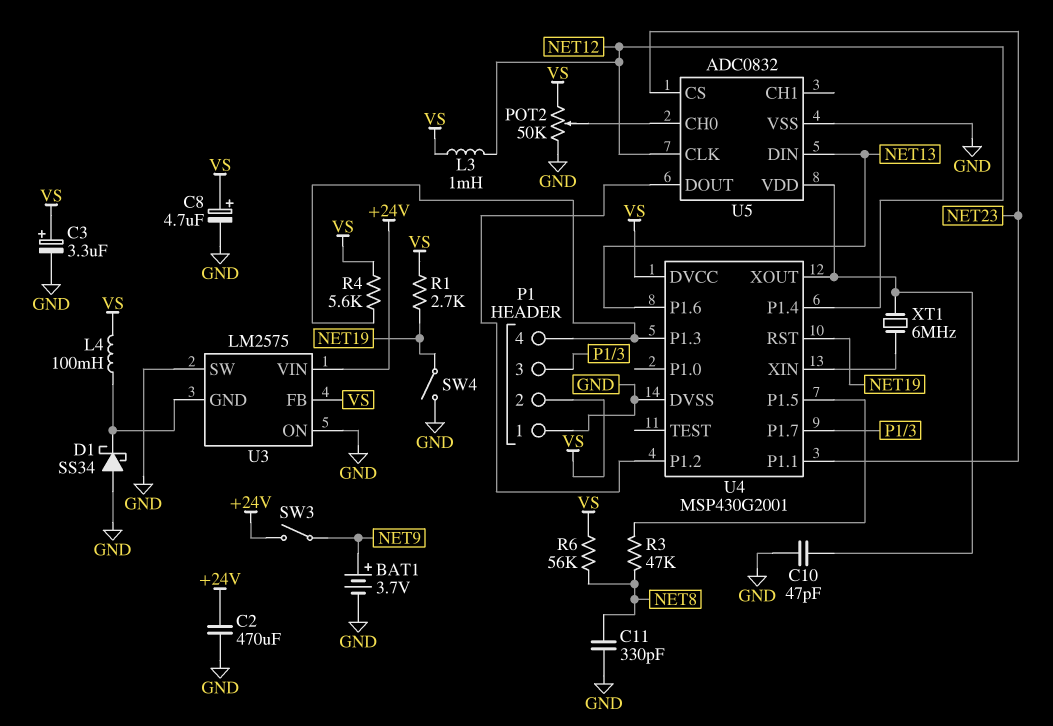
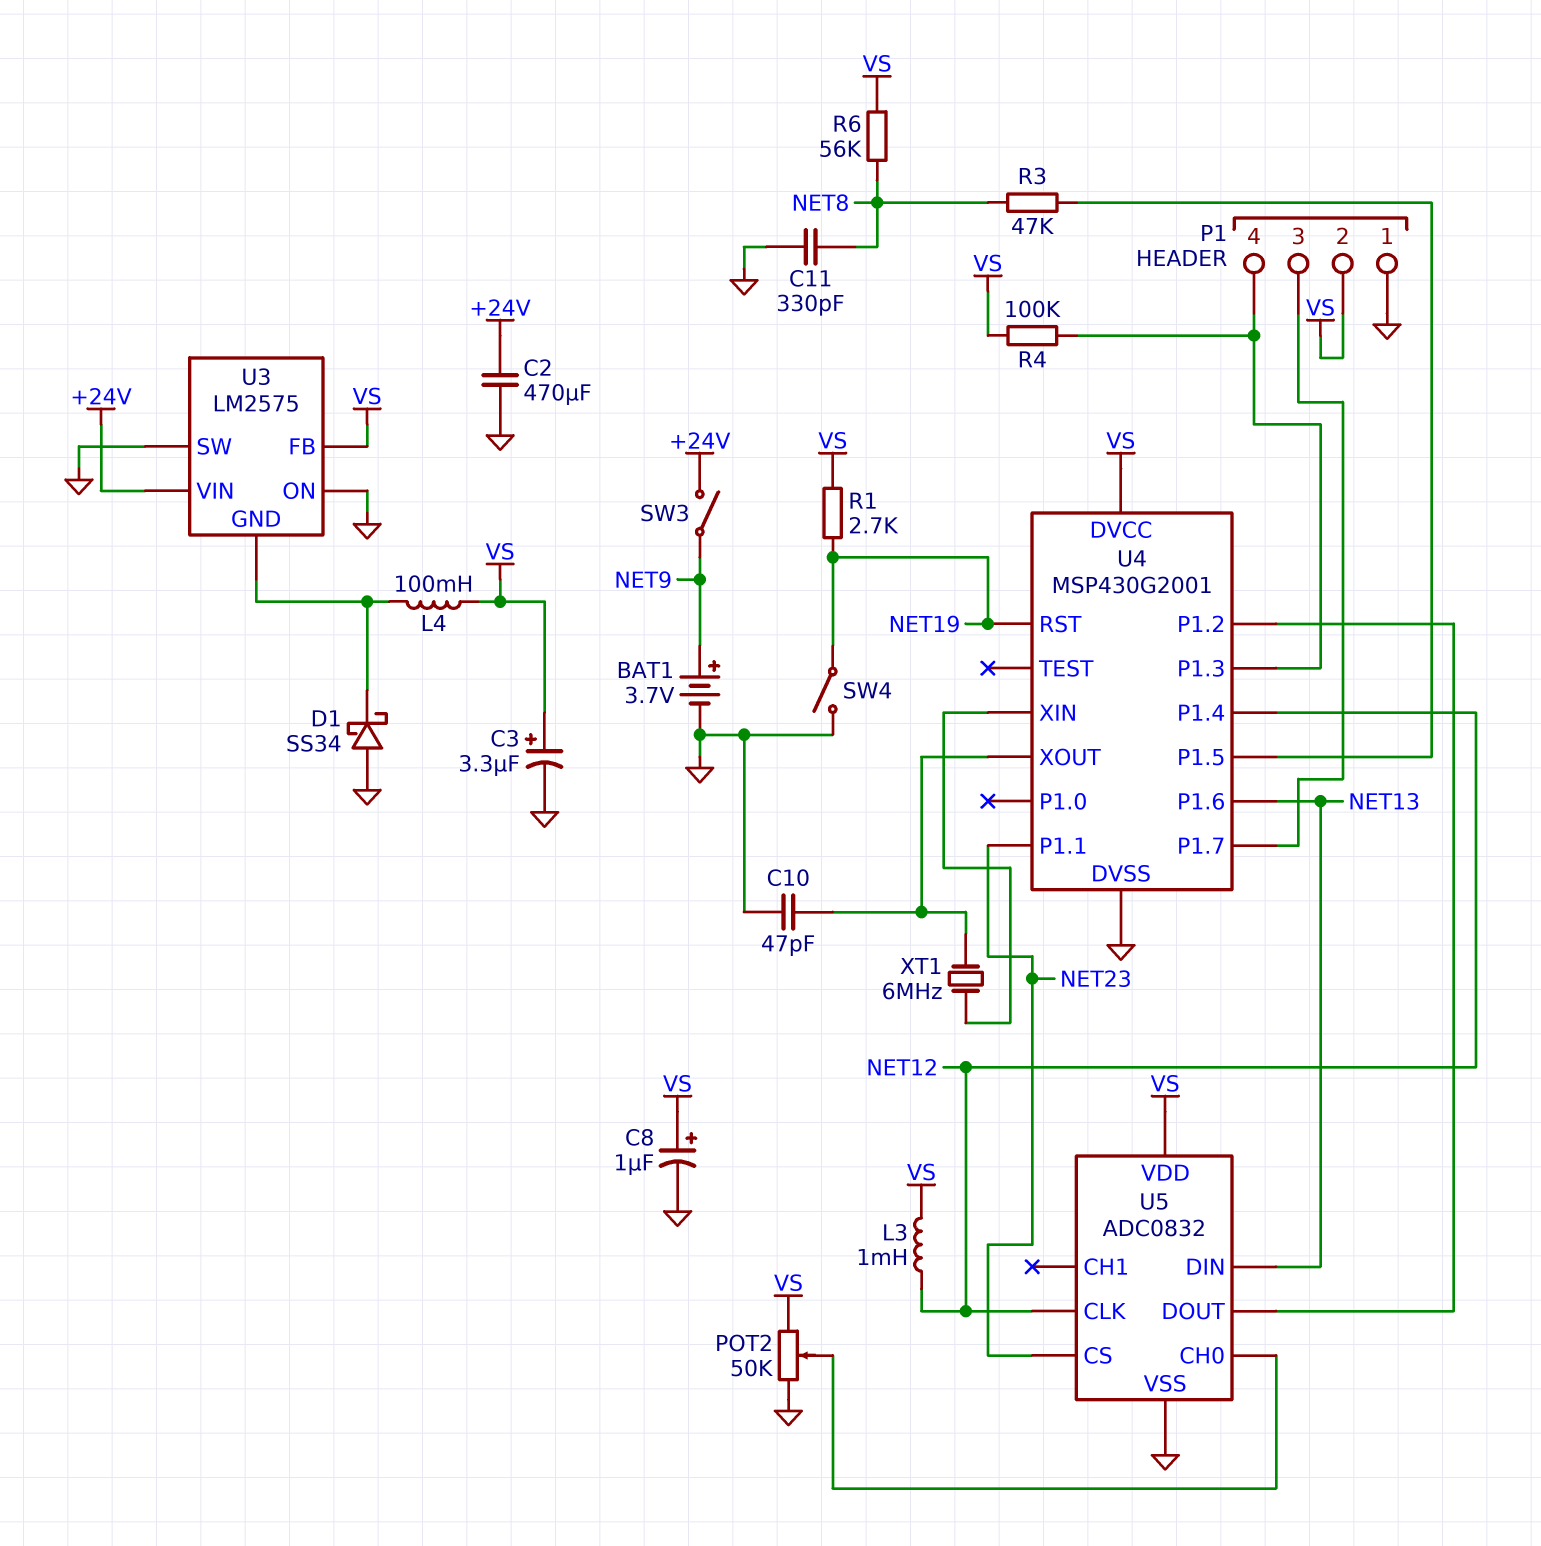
C8: 4.7uF (plus VS, minus GND) -> 1uF (plus VS, minus GND)
R4: 5.6k (P1/4, VS) -> 100k (P1/4, VS)
U5 pin VDD: U4/XOUT -> VS

